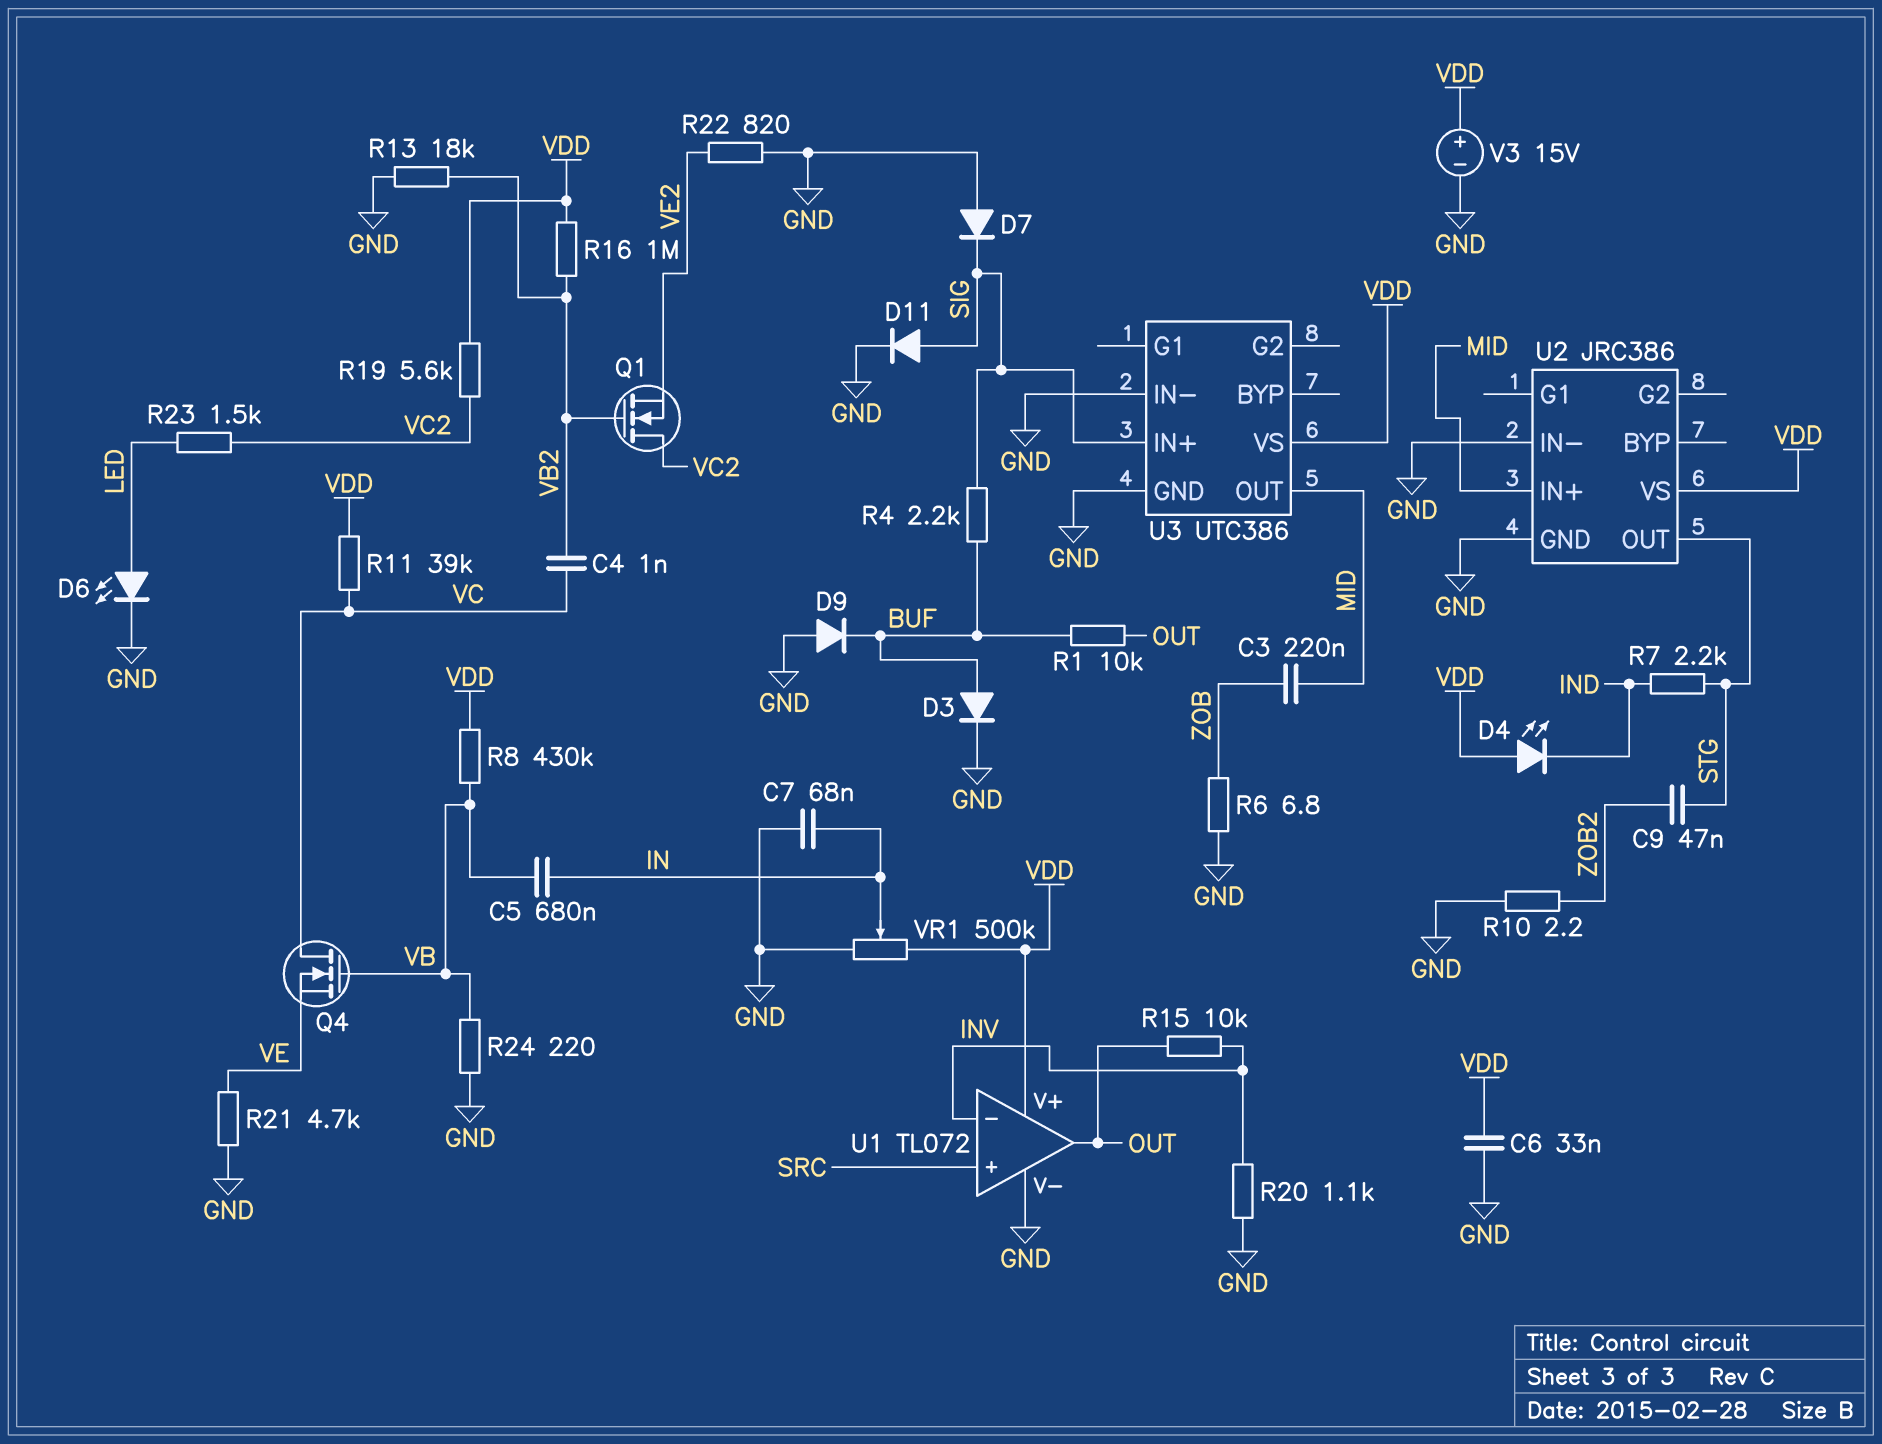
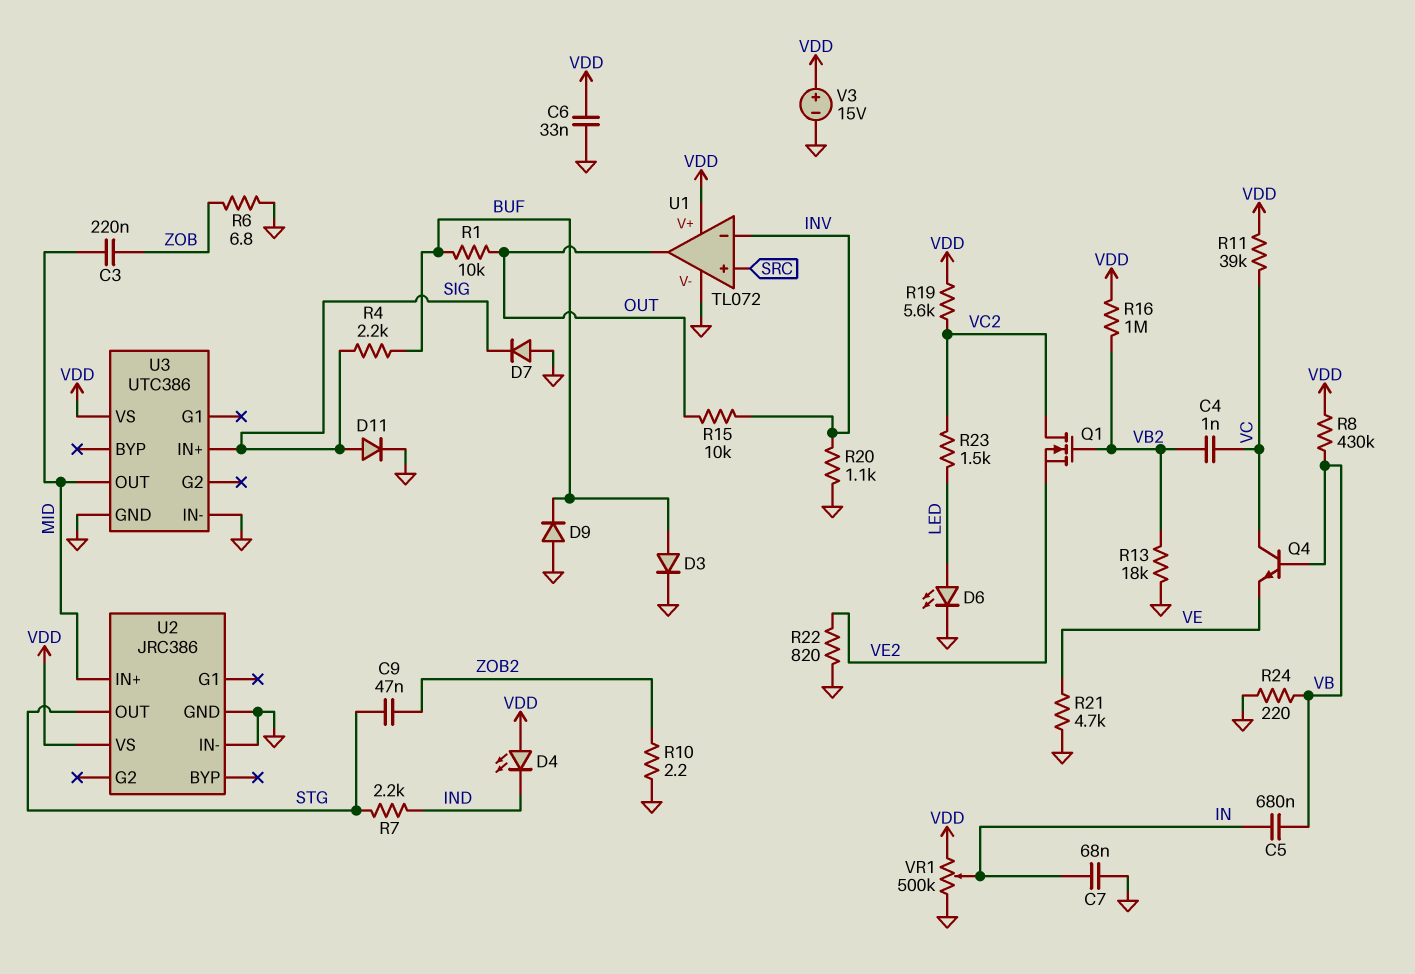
Q4: NMOS (G VB, D VC, S VE) -> NPN (B VB, C VC, E VE)

